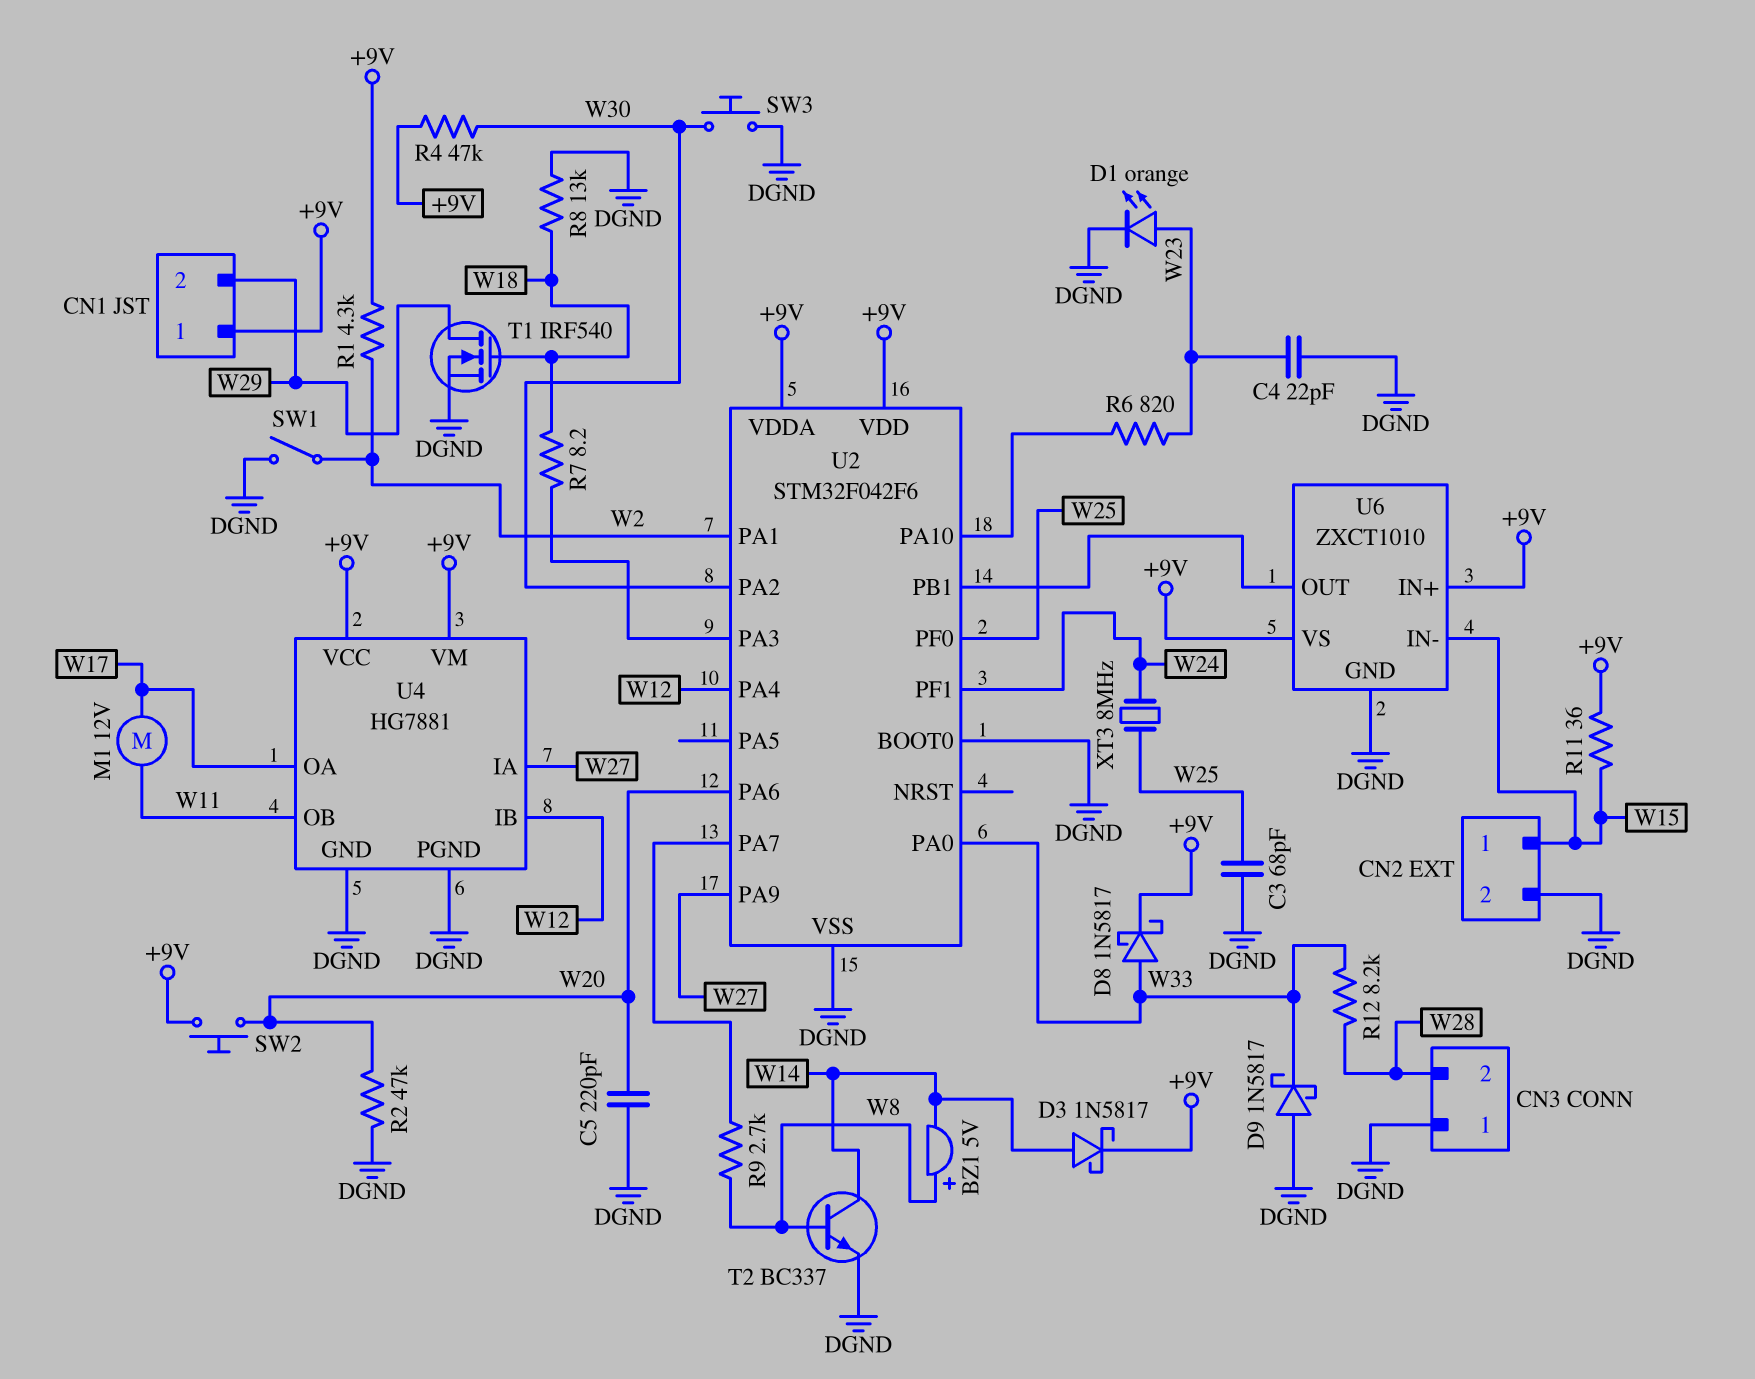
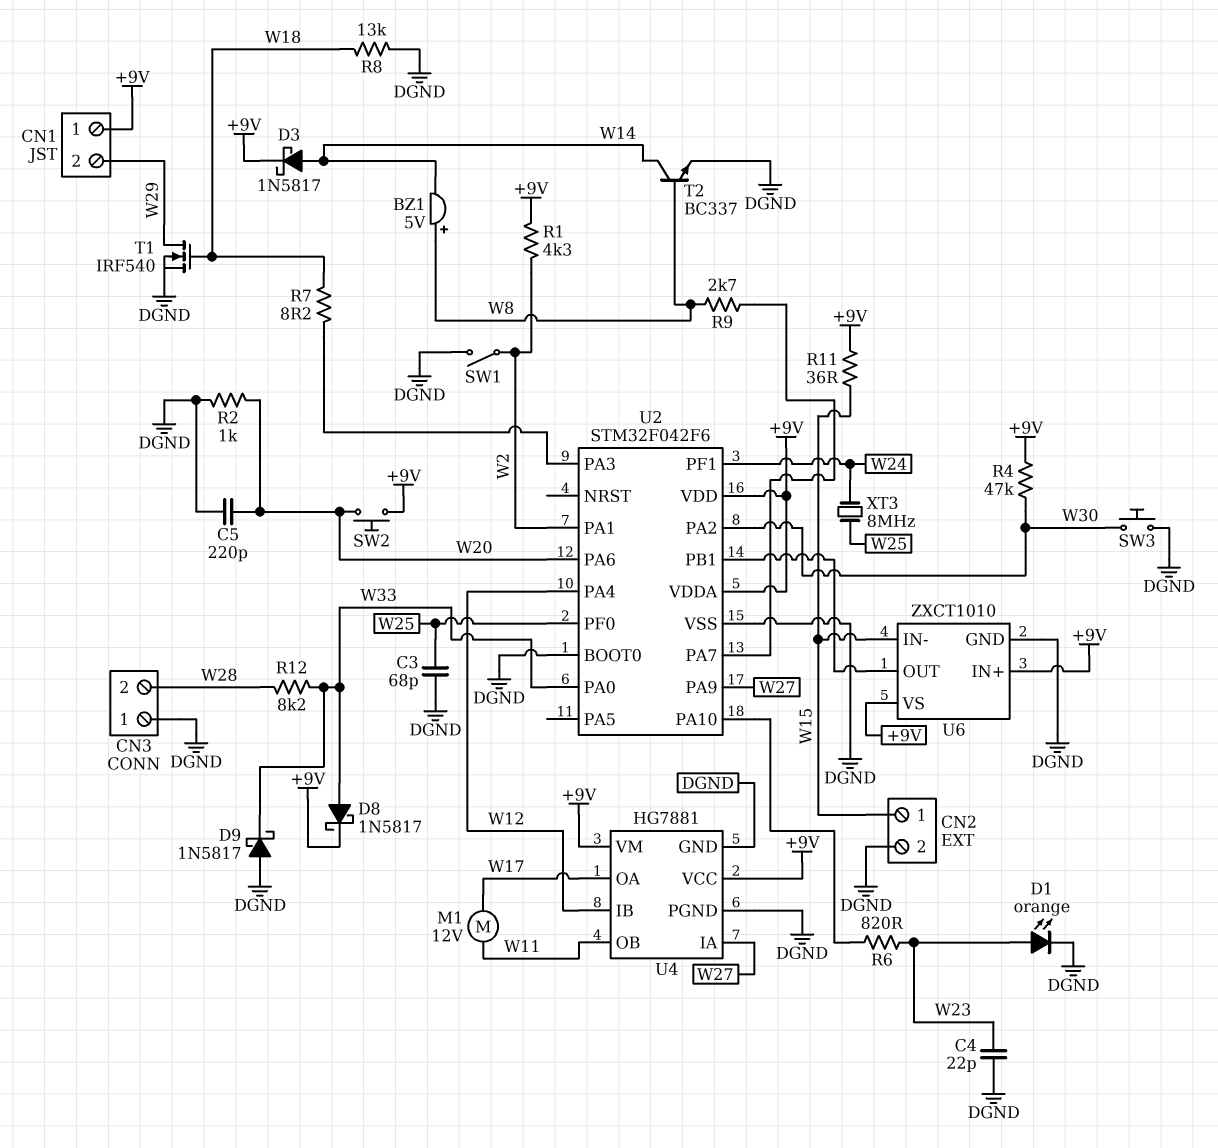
R2: 47k (DGND, W20) -> 1k (DGND, W20)

